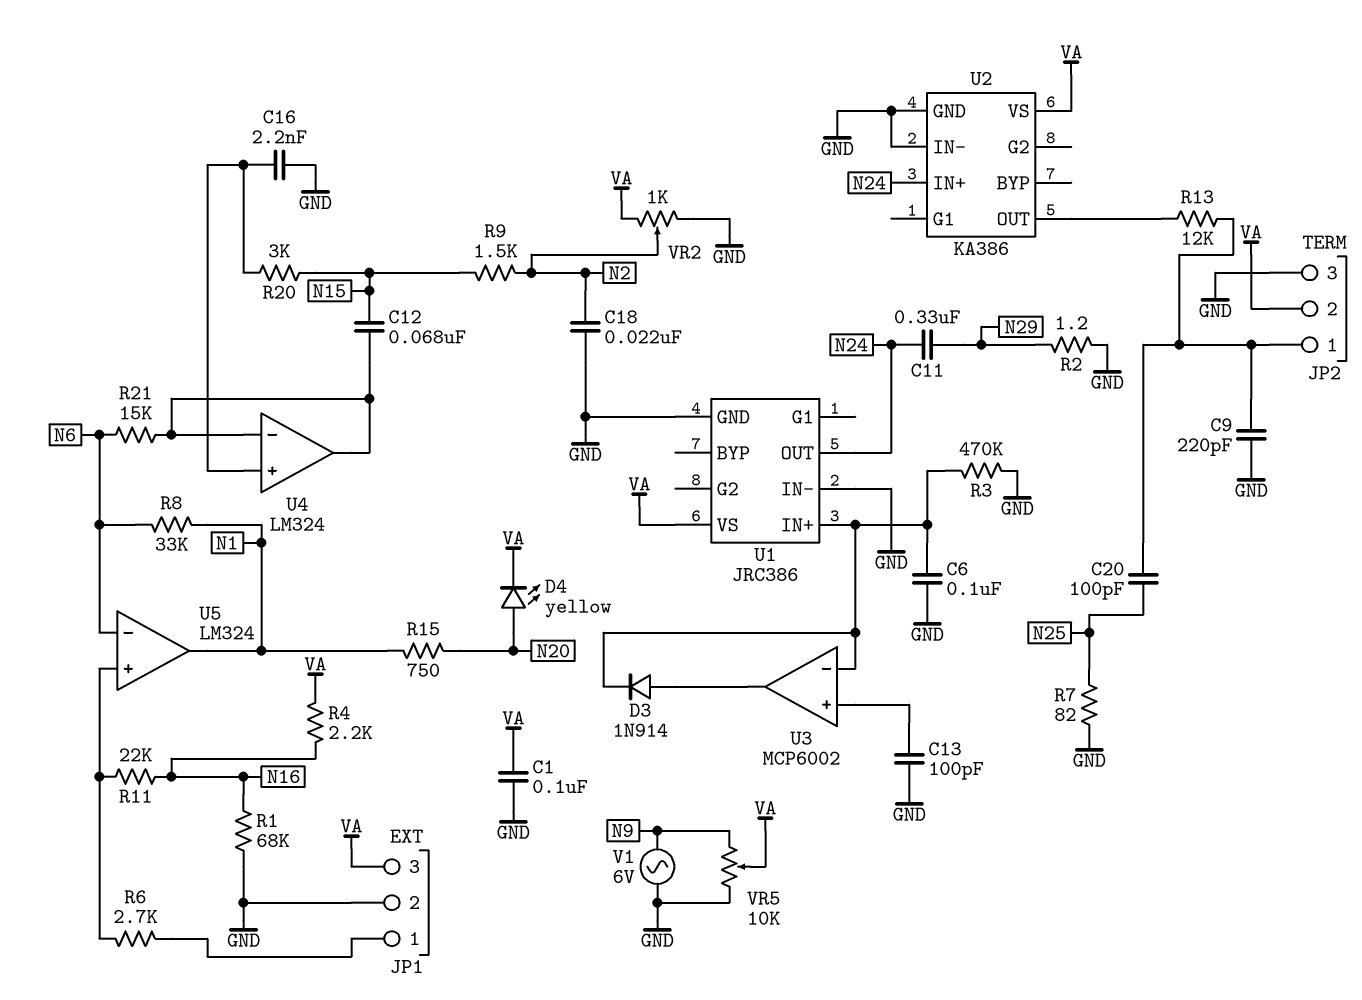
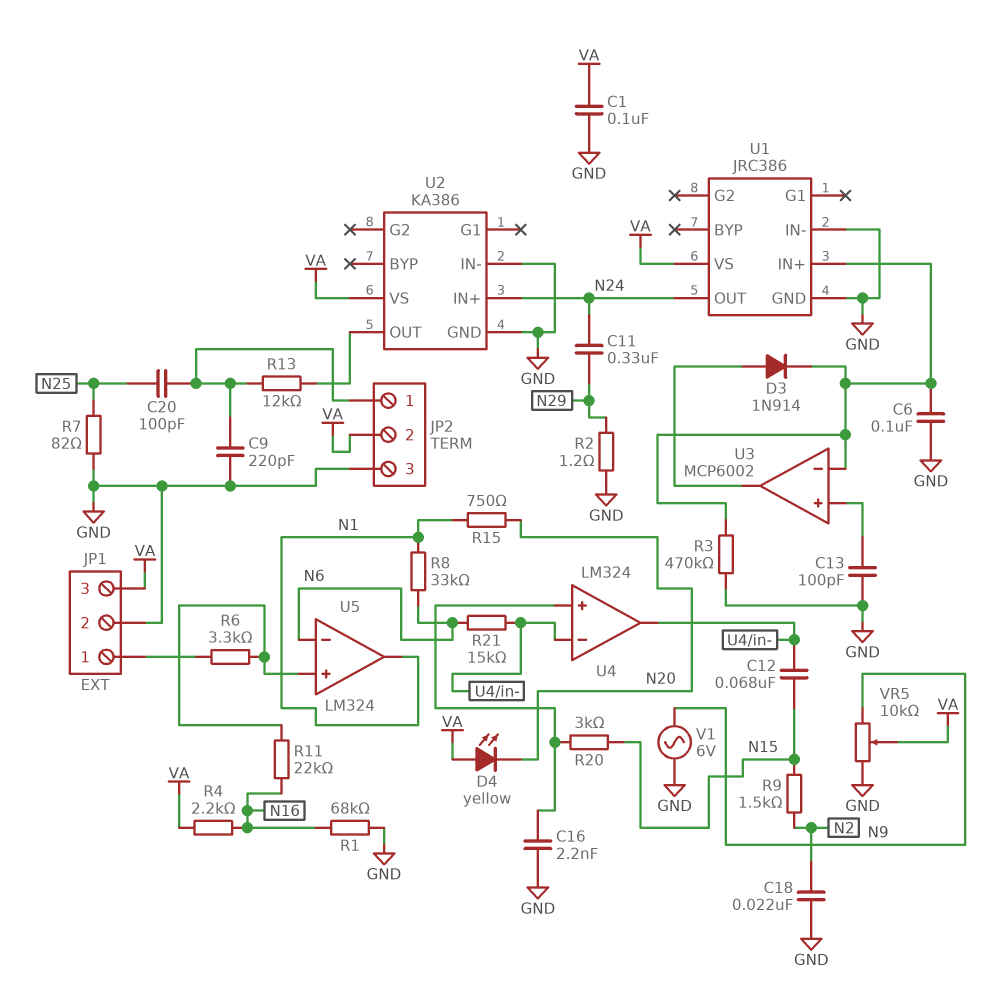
D4: LED yellow (A N20, K VA) -> LED yellow (A VA, K N20)
R6: 2.7k (JP1/1, U5/in+) -> 3.3k (JP1/1, U5/in+)
VR2: 1k (GND, VA, wiper N2) -> none

